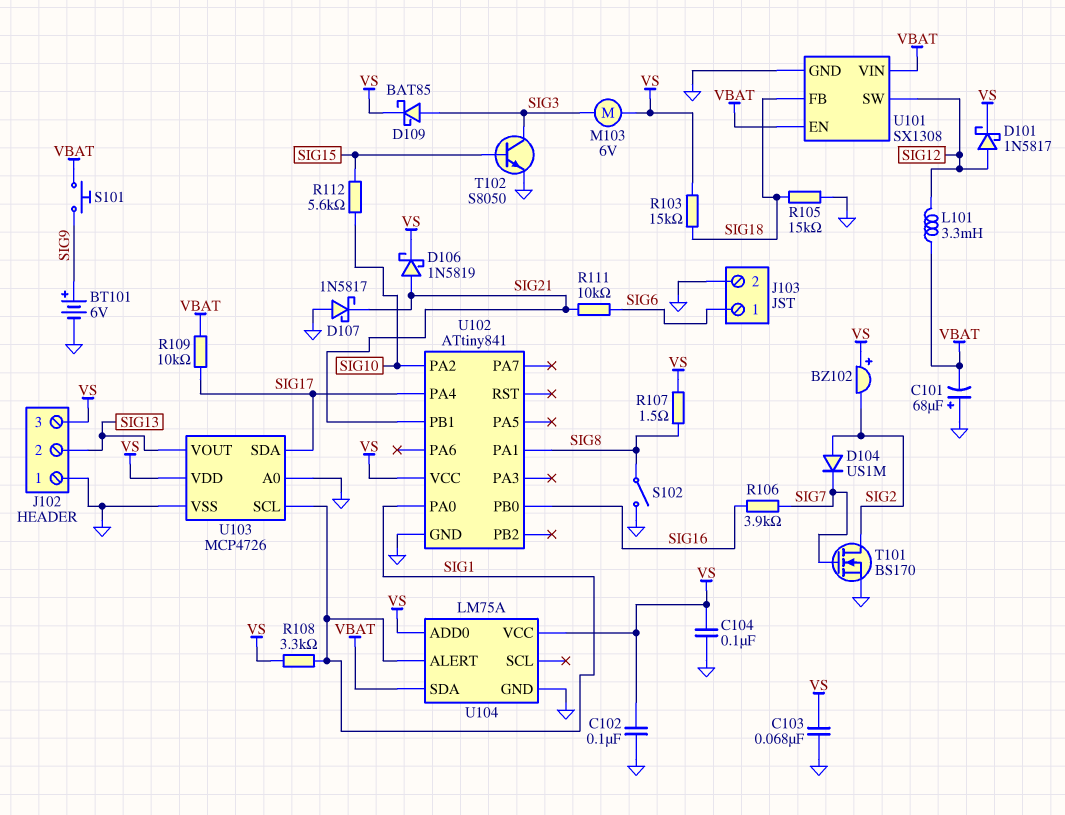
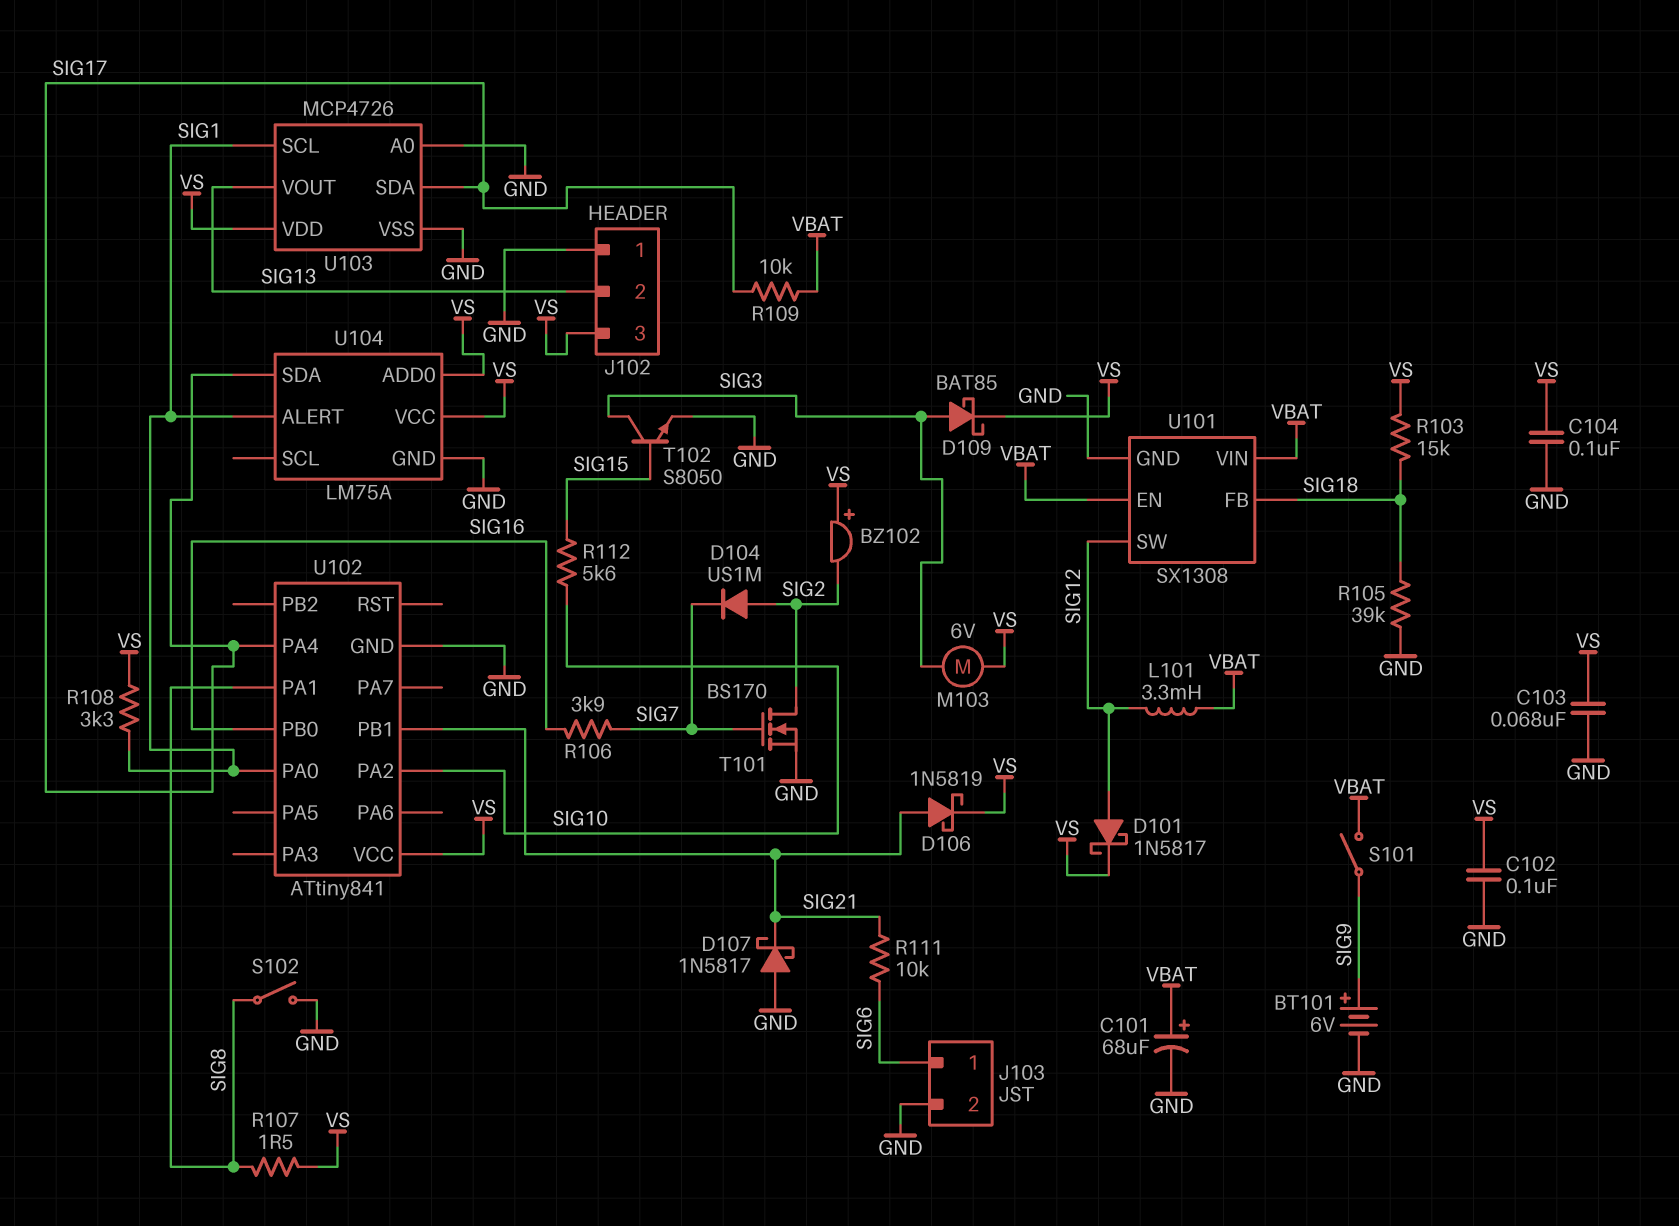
C101: 68uF (plus GND, minus VBAT) -> 68uF (plus VBAT, minus GND)
R105: 15k (GND, SIG18) -> 39k (GND, SIG18)
S101: button (SIG9, VBAT) -> switch (SIG9, VBAT)
U104 pin SDA: VBAT -> SIG17

